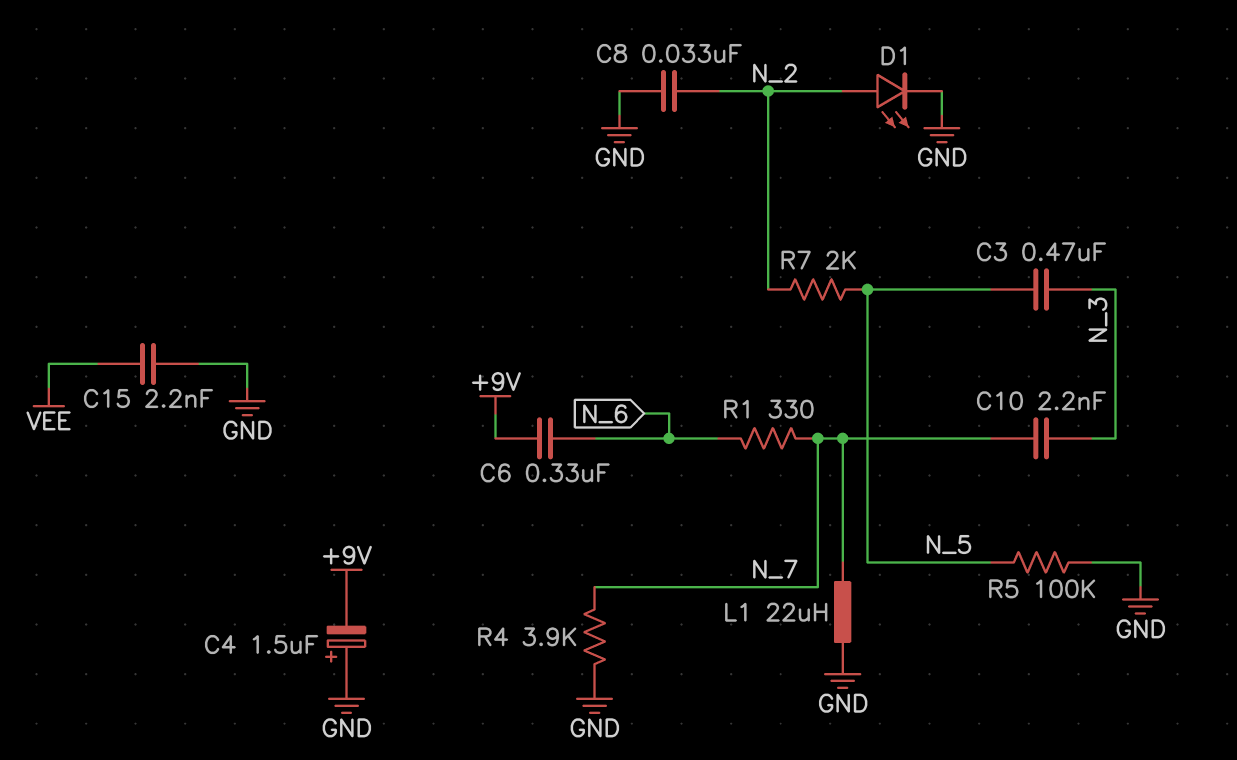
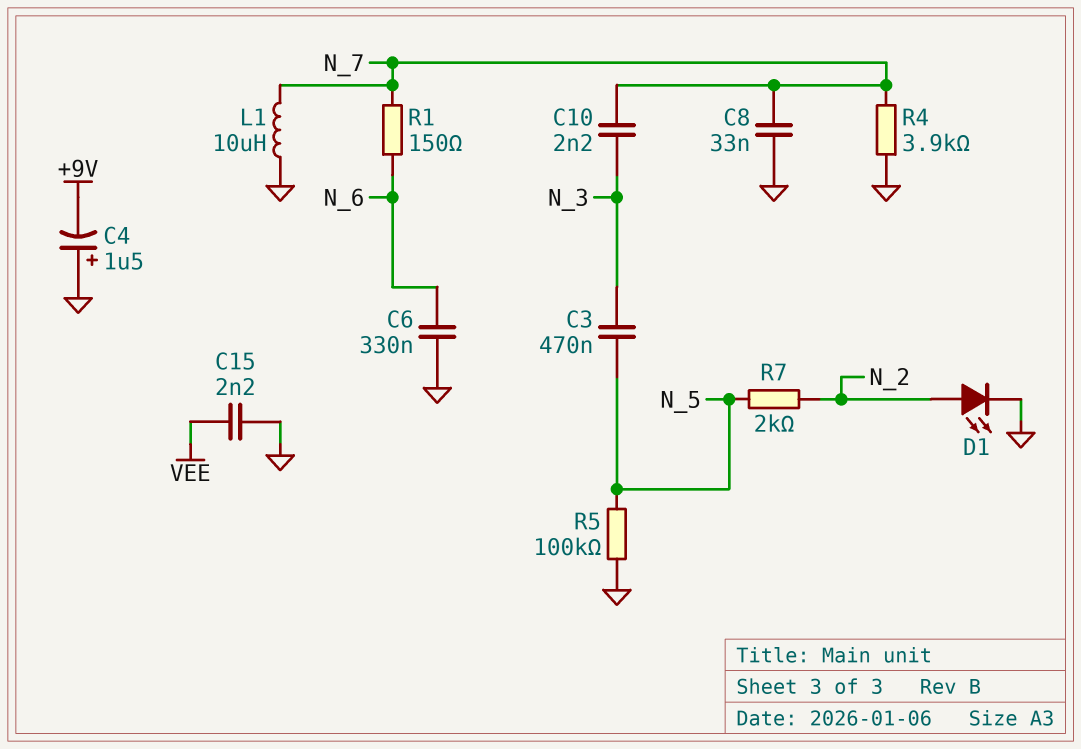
C6: 330nF (+9V, N_6) -> 330nF (GND, N_6)
C8: 33nF (GND, N_2) -> 33nF (GND, N_7)
L1: 22uH (GND, N_7) -> 10uH (GND, N_7)
R1: 330 (N_6, N_7) -> 150 (N_6, N_7)

